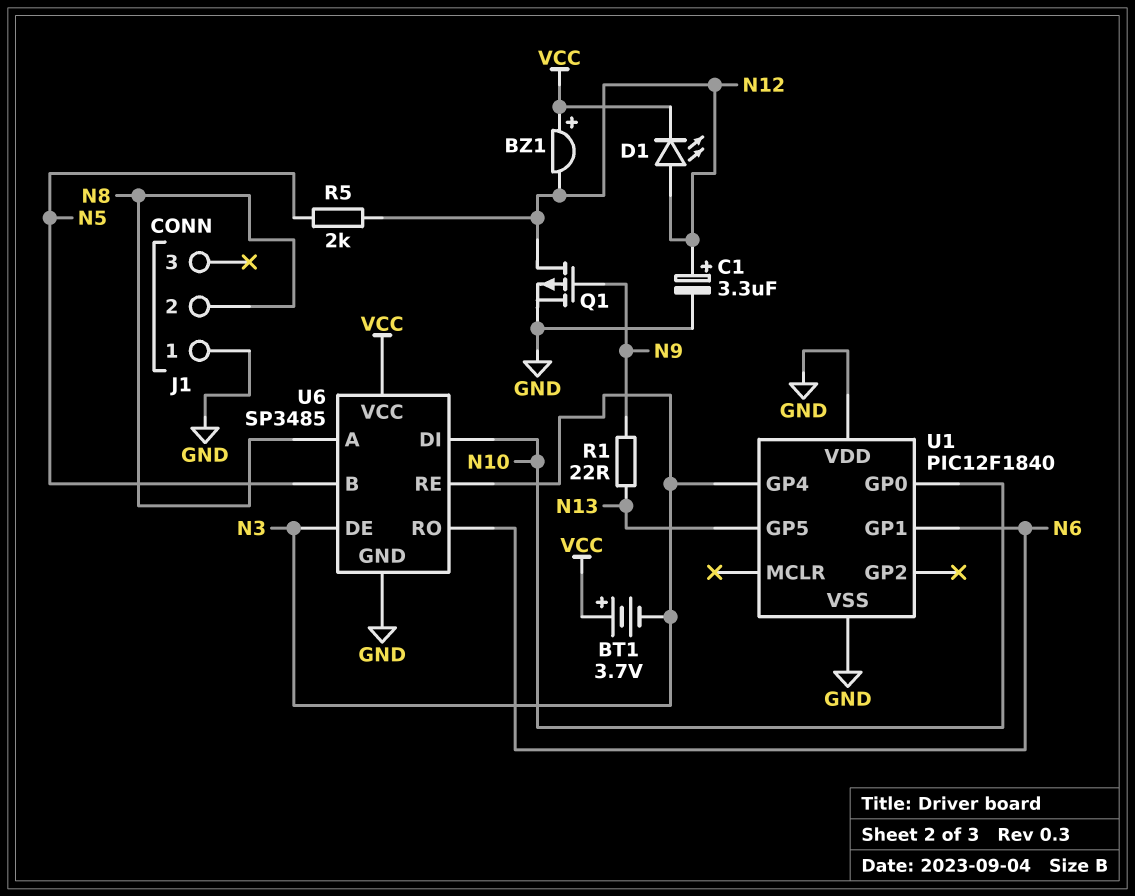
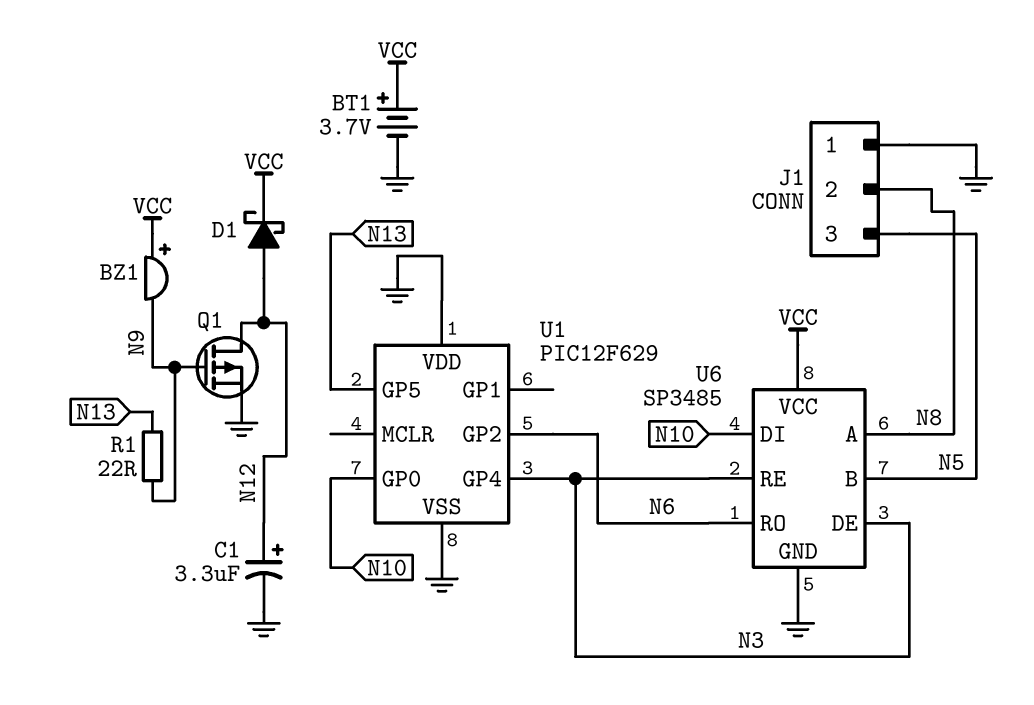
BT1: 3.7V (plus VCC, minus N3) -> 3.7V (plus VCC, minus GND)
BZ1: buzzer (plus VCC, minus N12) -> buzzer (plus VCC, minus N9)
D1: LED (A N12, K VCC) -> schottky (A N12, K VCC)
J1 pin 3: none -> N5
R5: 2k (N5, N12) -> none
U1: PIC12F1840 -> PIC12F629
U1 pin GP1: N6 -> none
U1 pin GP2: none -> N6

